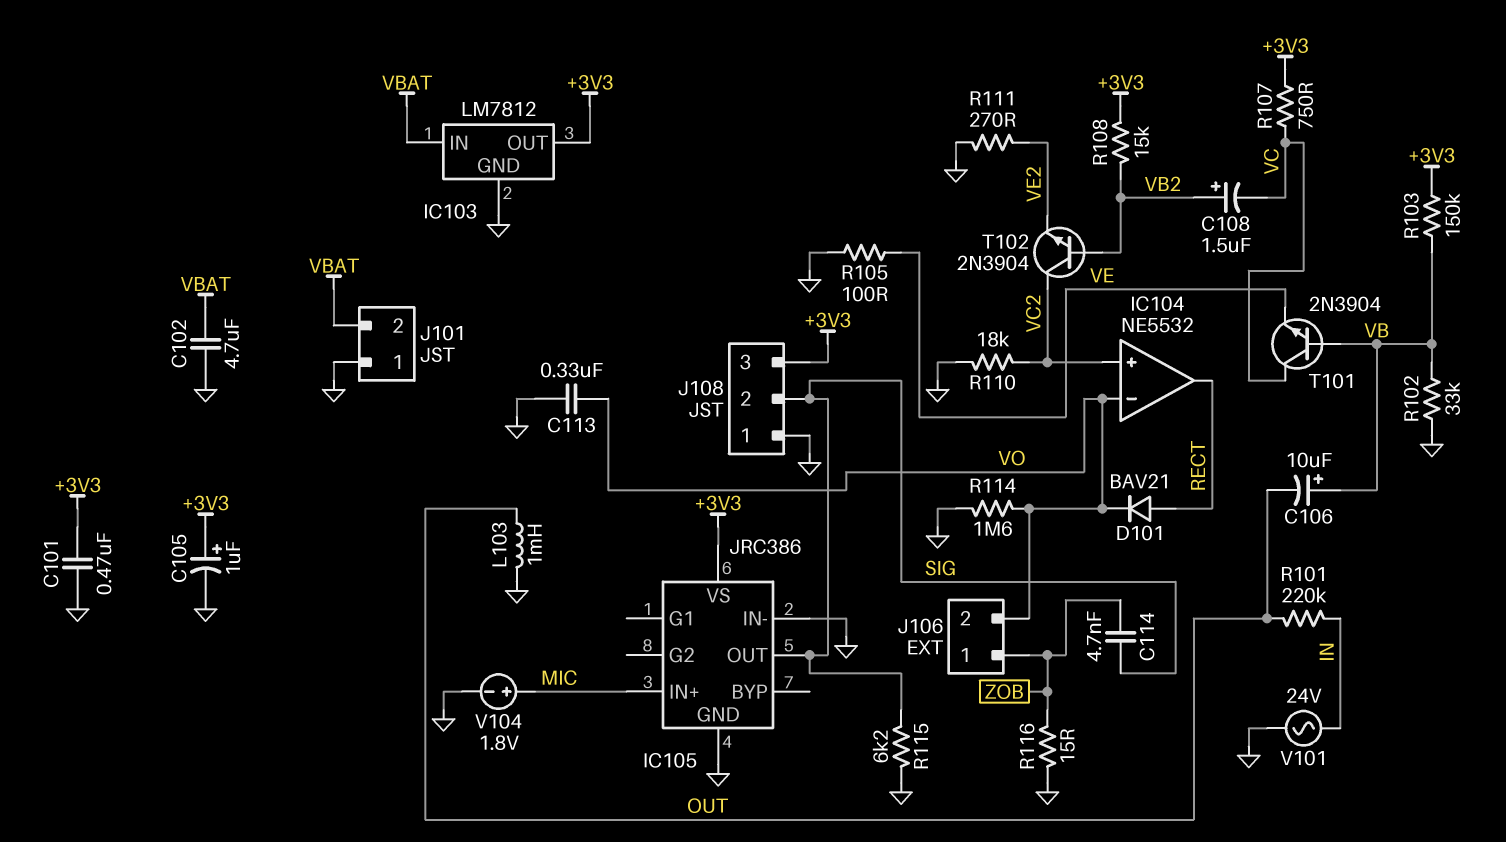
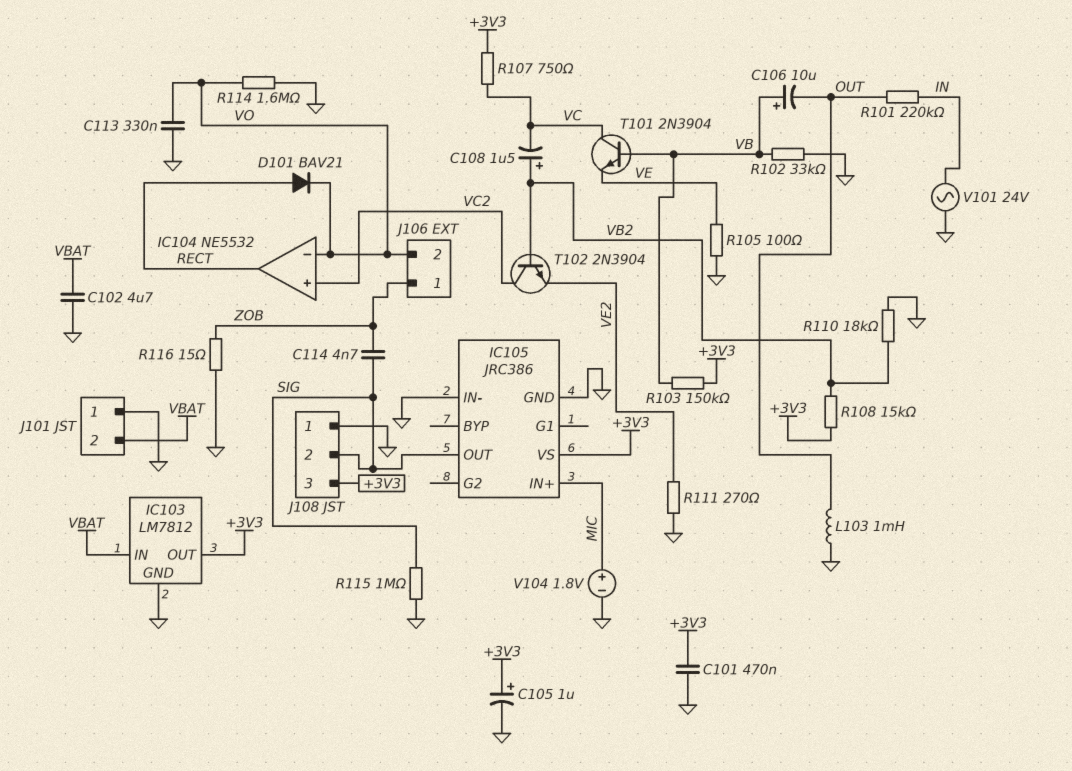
R110: 18k (GND, VC2) -> 18k (GND, VB2)
R115: 6.2k (GND, SIG) -> 1M (GND, SIG)

